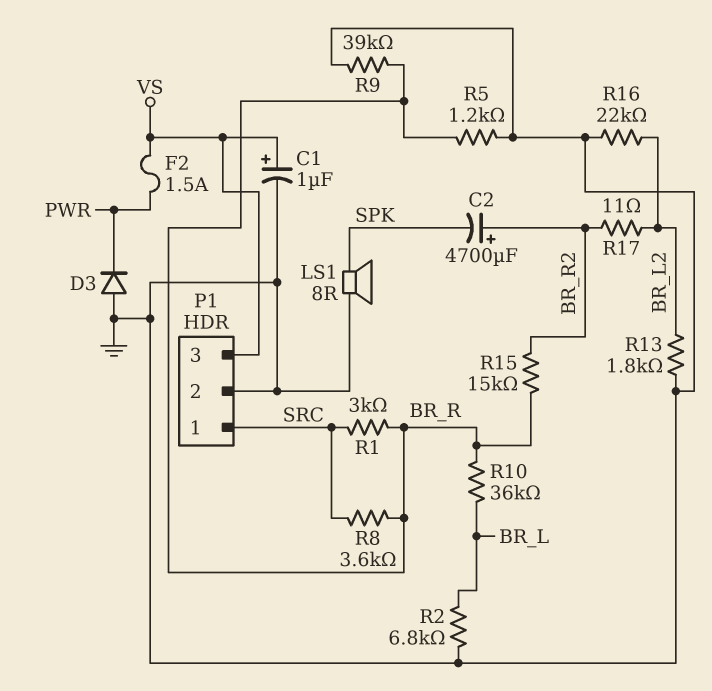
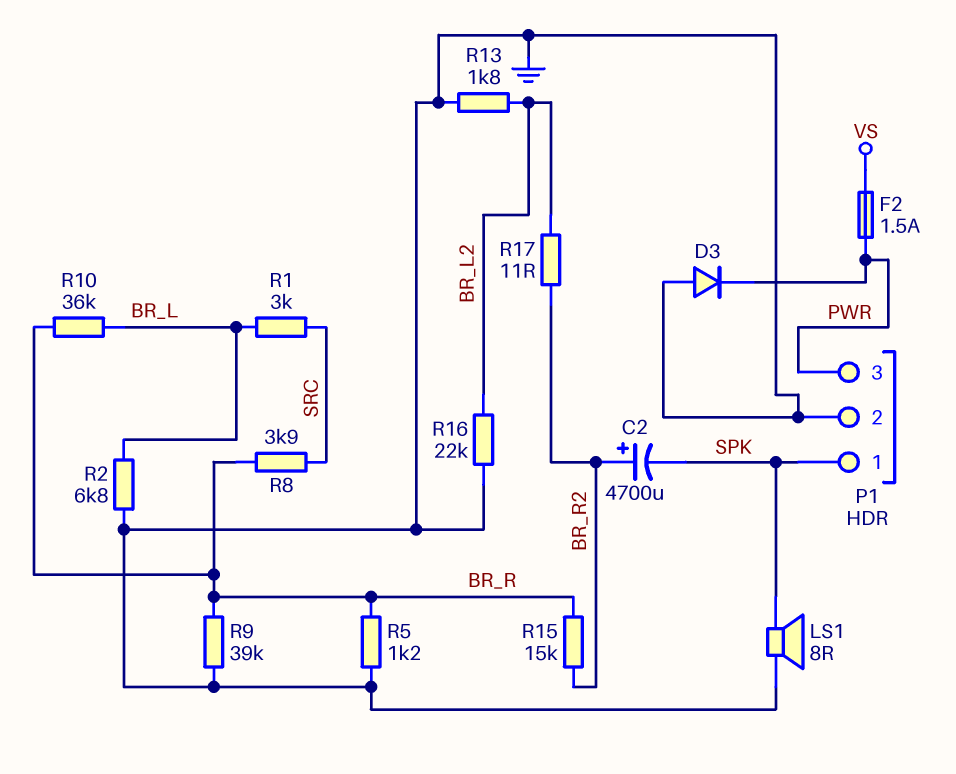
C1: 1uF (plus VS, minus GND) -> none
P1 pin 1: SRC -> SPK
P1 pin 3: VS -> PWR
R1: 3k (BR_R, SRC) -> 3k (BR_L, SRC)
R8: 3.6k (BR_R, SRC) -> 3.9k (BR_R, SRC)

